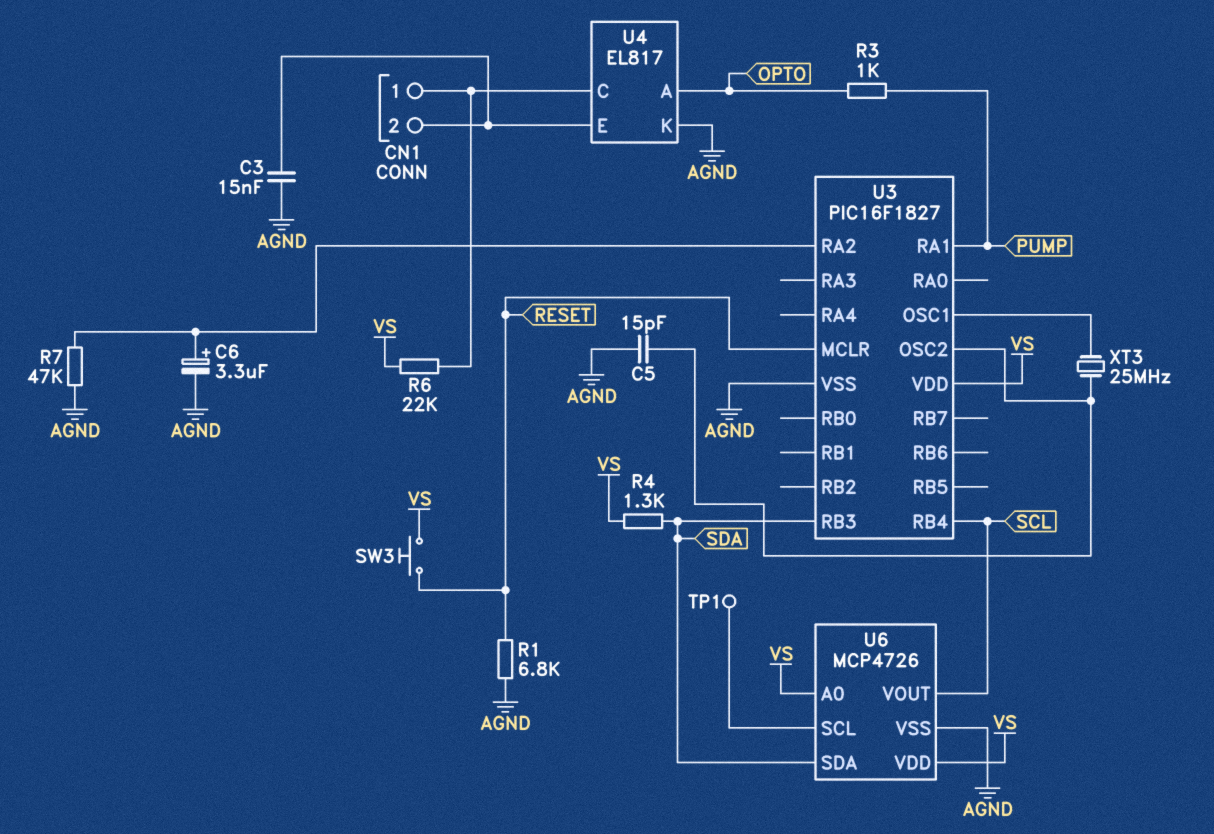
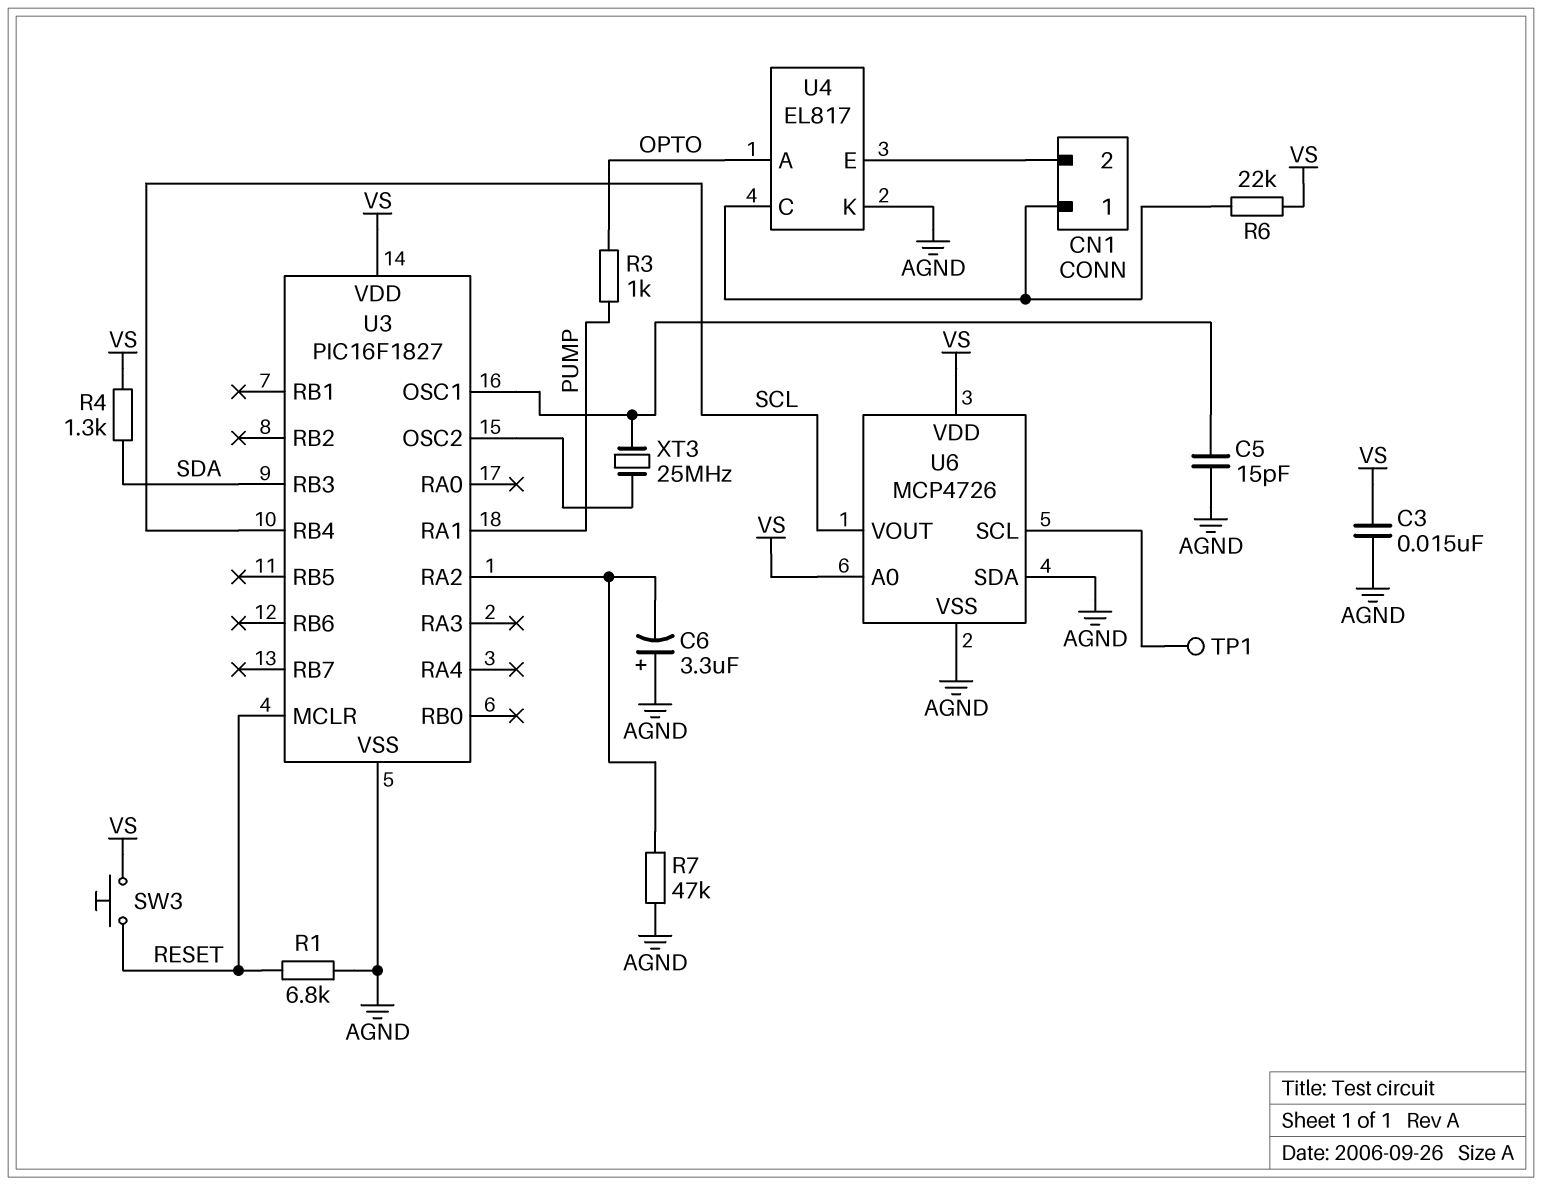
C3: 15nF (AGND, CN1/2) -> 15nF (AGND, VS)
C5: 15pF (AGND, U3/OSC2) -> 15pF (AGND, U3/OSC1)
C6: 3.3uF (plus U3/RA2, minus AGND) -> 3.3uF (plus AGND, minus U3/RA2)
U6 pin SDA: SDA -> AGND

